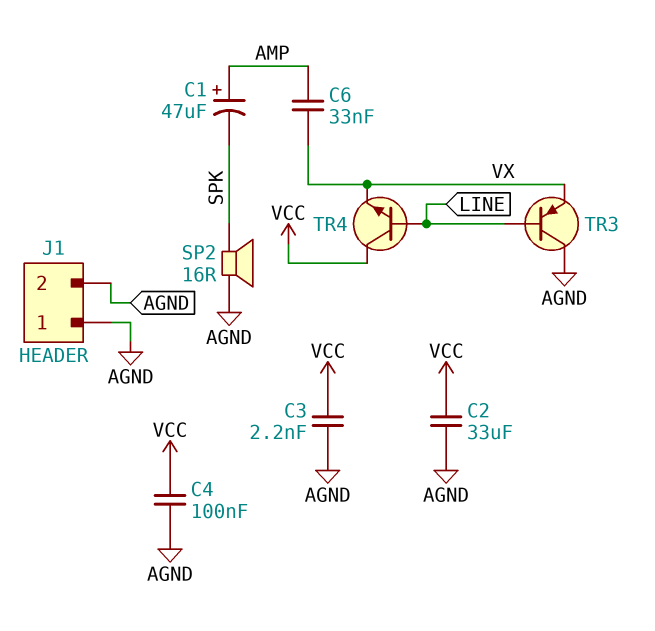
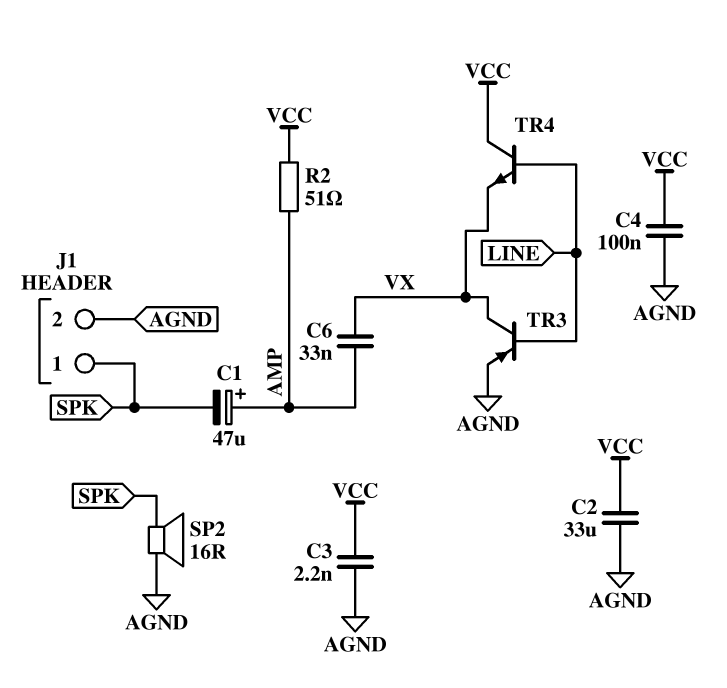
J1 pin 1: AGND -> SPK
R2: none -> 51 (AMP, VCC)
TR3: PNP (B LINE, C AGND, E VX) -> PNP (B LINE, C VX, E AGND)

